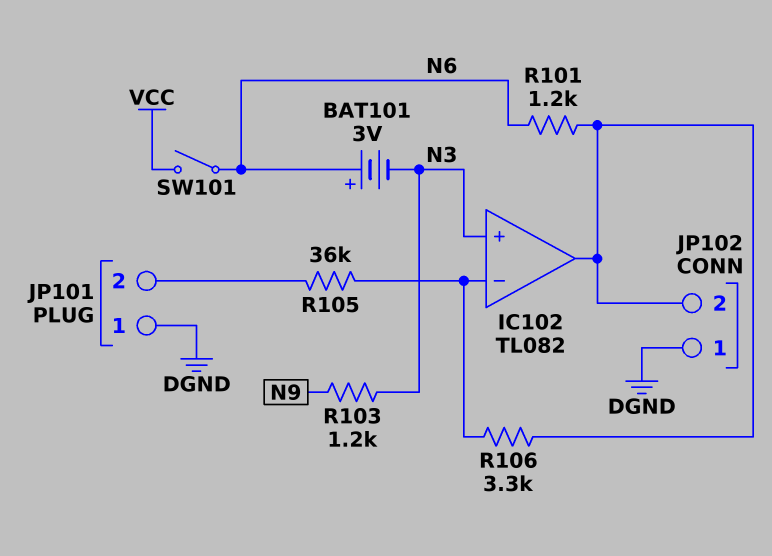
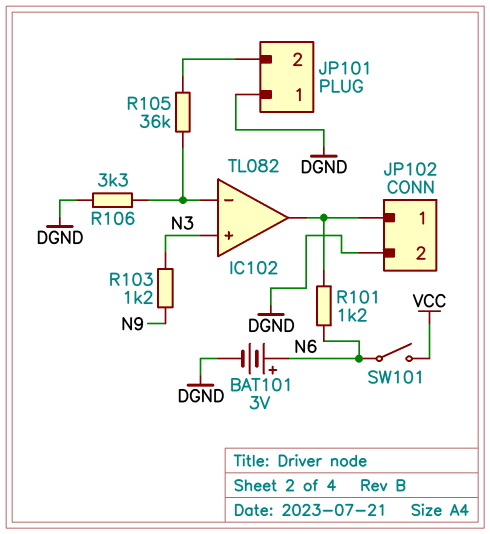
BAT101: 3V (plus N6, minus N3) -> 3V (plus N6, minus DGND)
JP102 pin 1: DGND -> IC102/out
JP102 pin 2: IC102/out -> DGND
R106: 3.3k (IC102/in-, IC102/out) -> 3.3k (DGND, IC102/in-)

